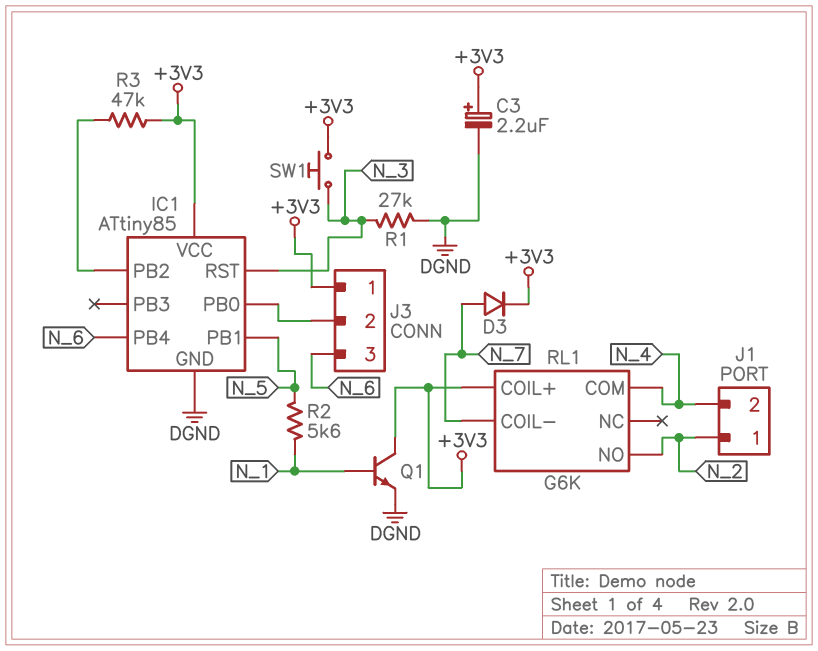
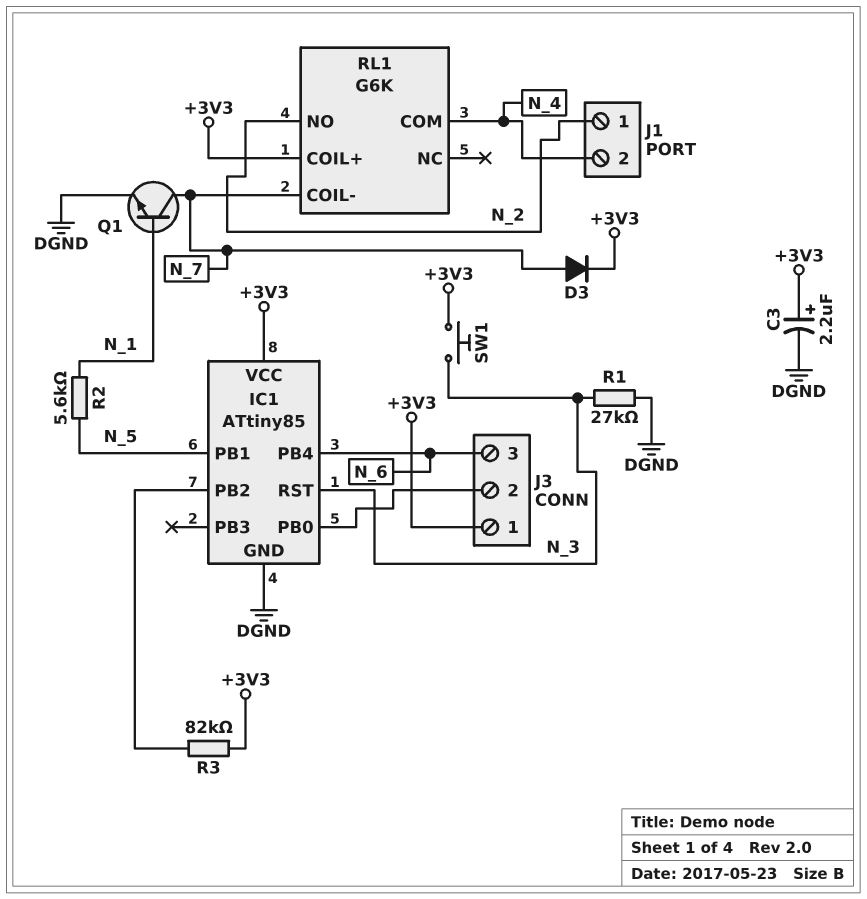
Q1: NPN (B N_1, C +3V3, E DGND) -> NPN (B N_1, C N_7, E DGND)
R3: 47k (+3V3, IC1/PB2) -> 82k (+3V3, IC1/PB2)

